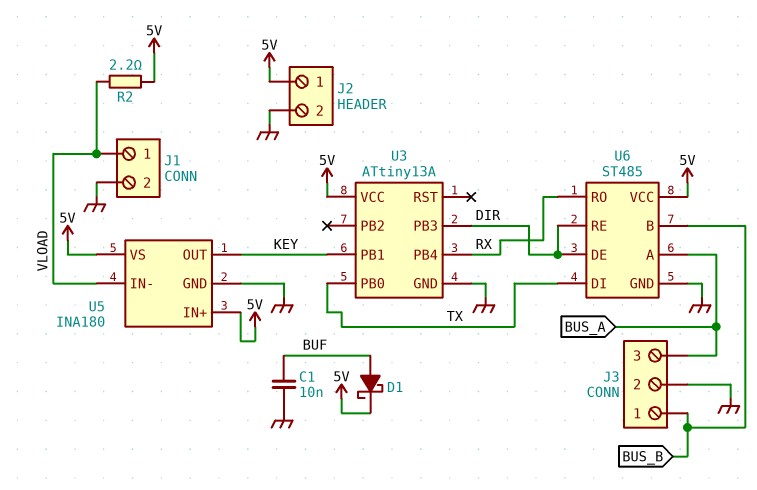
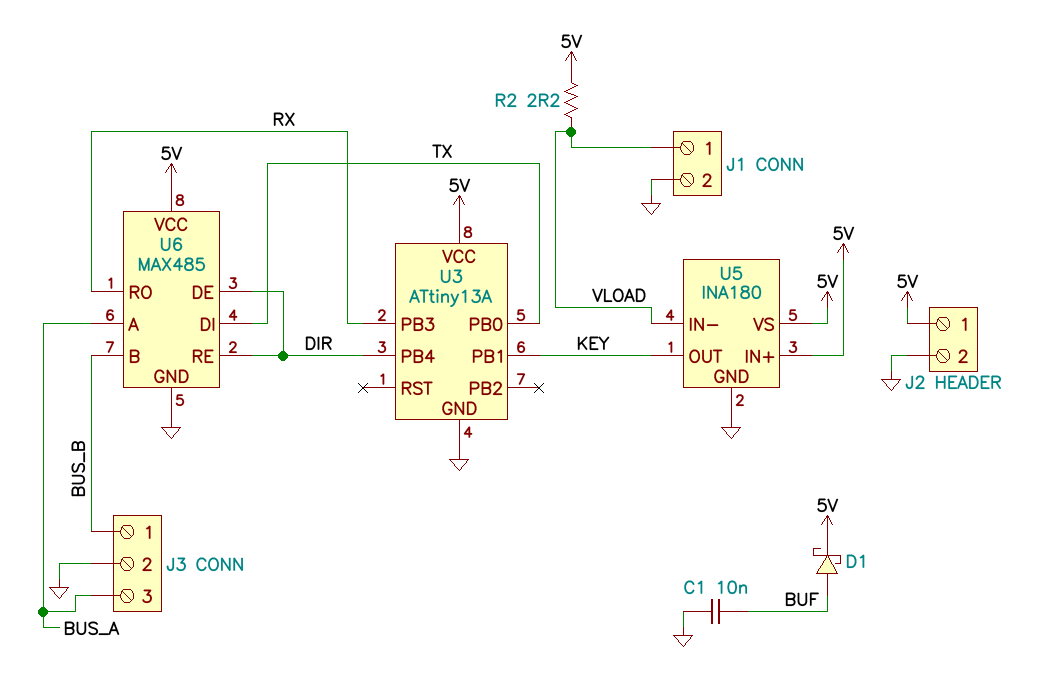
U3 pin PB3: DIR -> RX
U3 pin PB4: RX -> DIR
U6: ST485 -> MAX485

